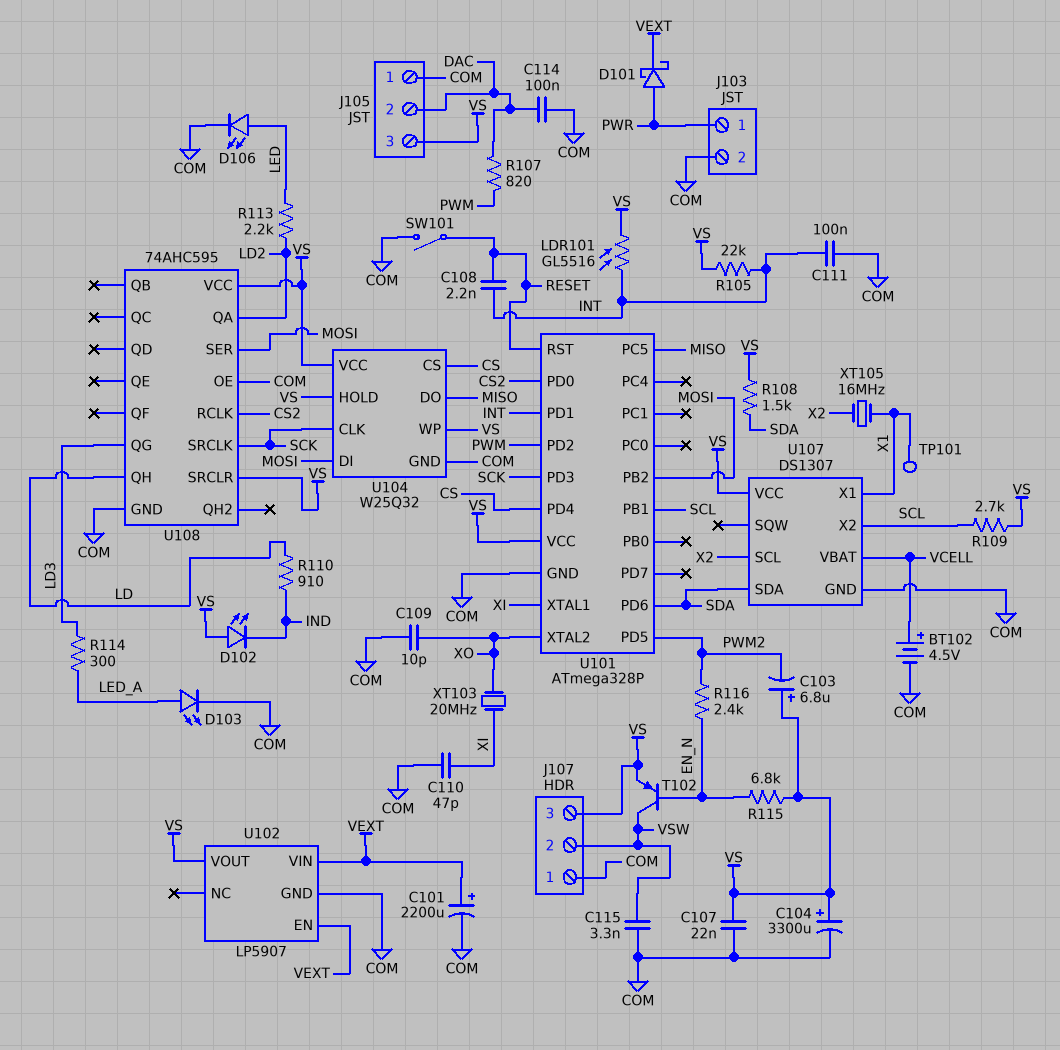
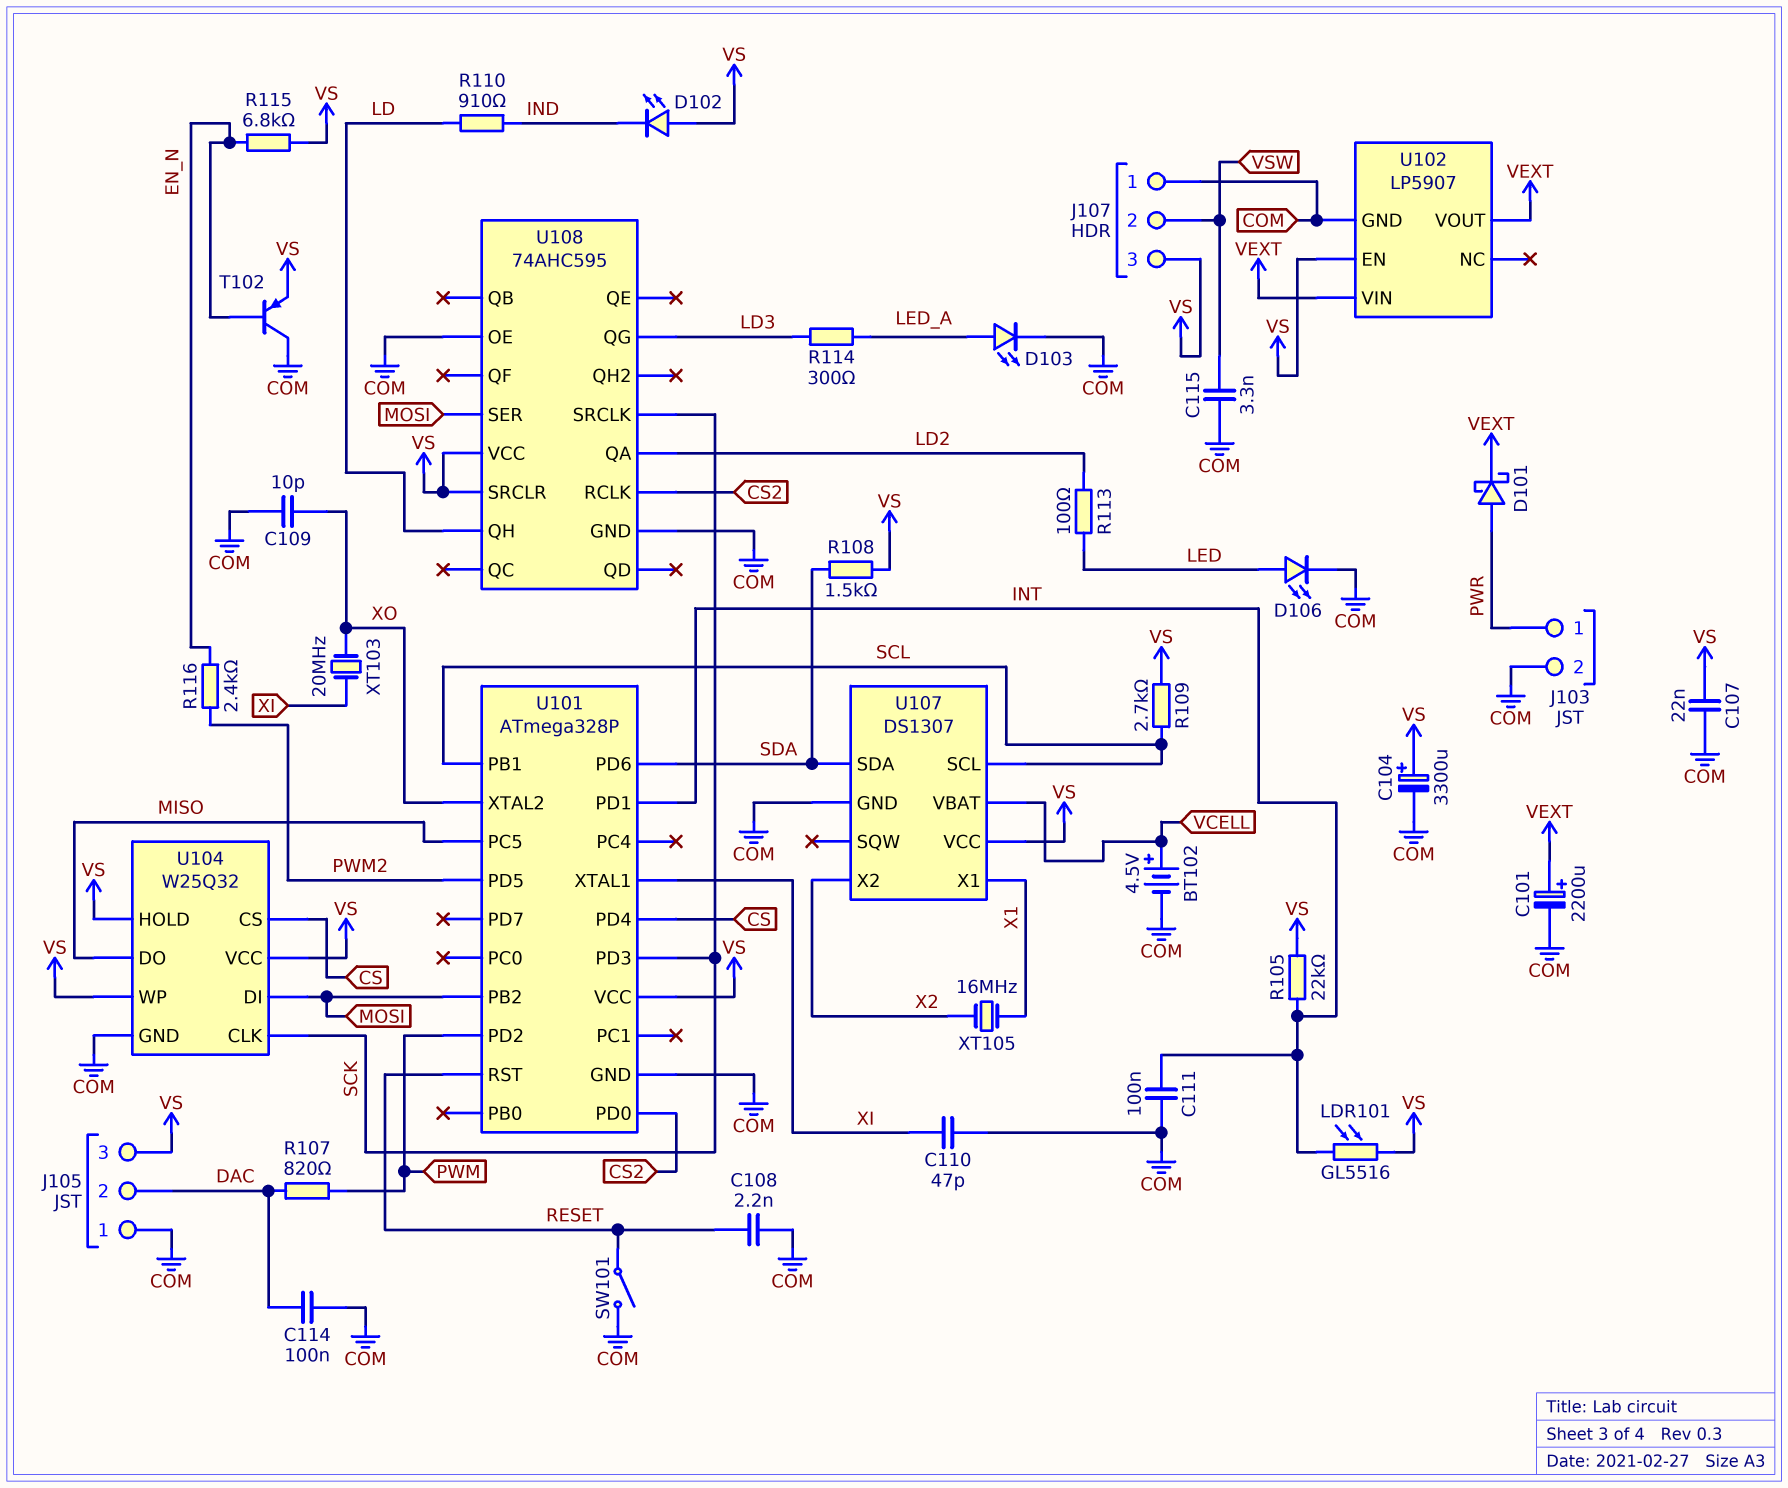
C103: 6.8uF (plus VS, minus PWM2) -> none
C108: 2.2nF (INT, RESET) -> 2.2nF (COM, RESET)
R113: 2.2k (LD2, LED) -> 100 (LD2, LED)
T102: PNP (B EN_N, C VSW, E VS) -> PNP (B EN_N, C COM, E VS)
TP101: test point (X1) -> none
U102 pin EN: VEXT -> VS
U102 pin VOUT: VS -> VEXT
U107 pin SCL: X2 -> SCL
U107 pin X2: SCL -> X2

